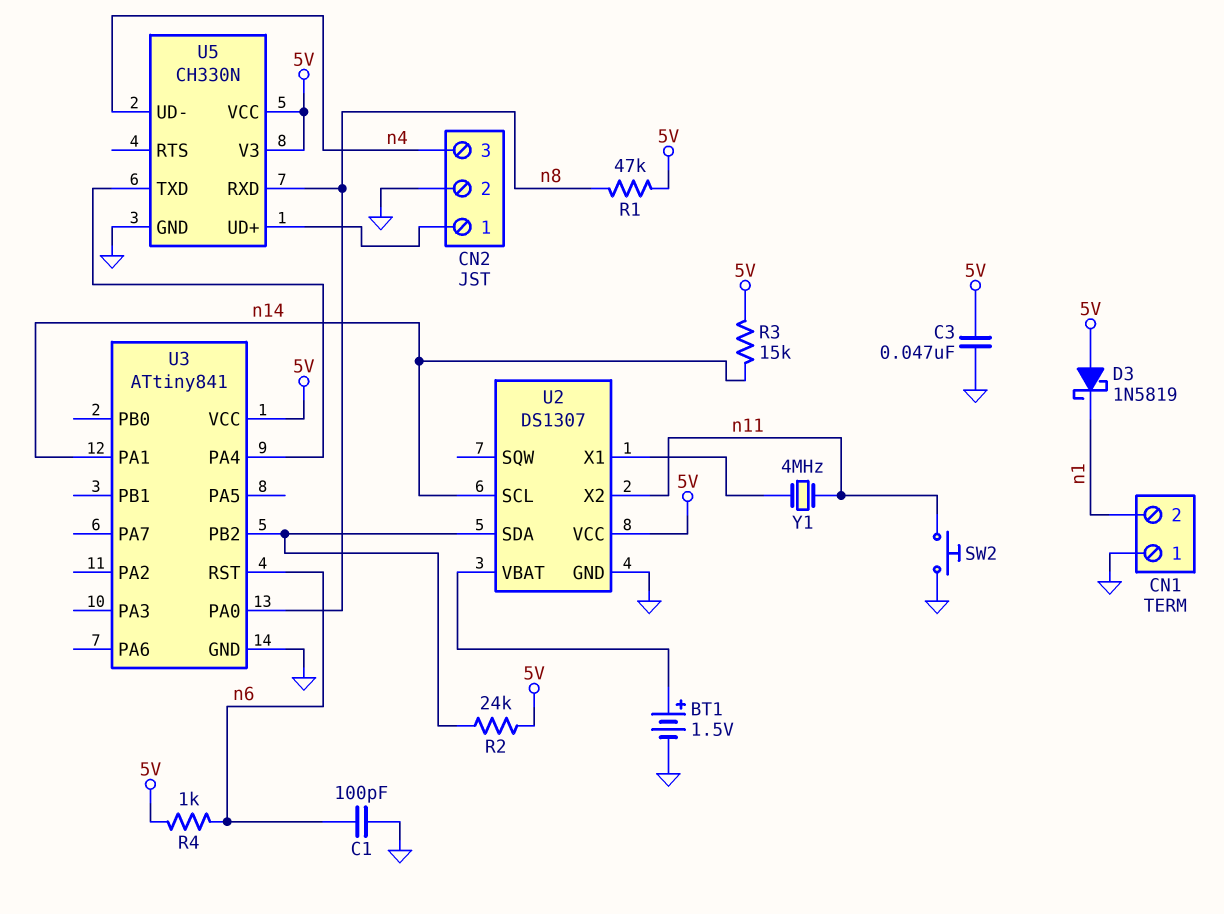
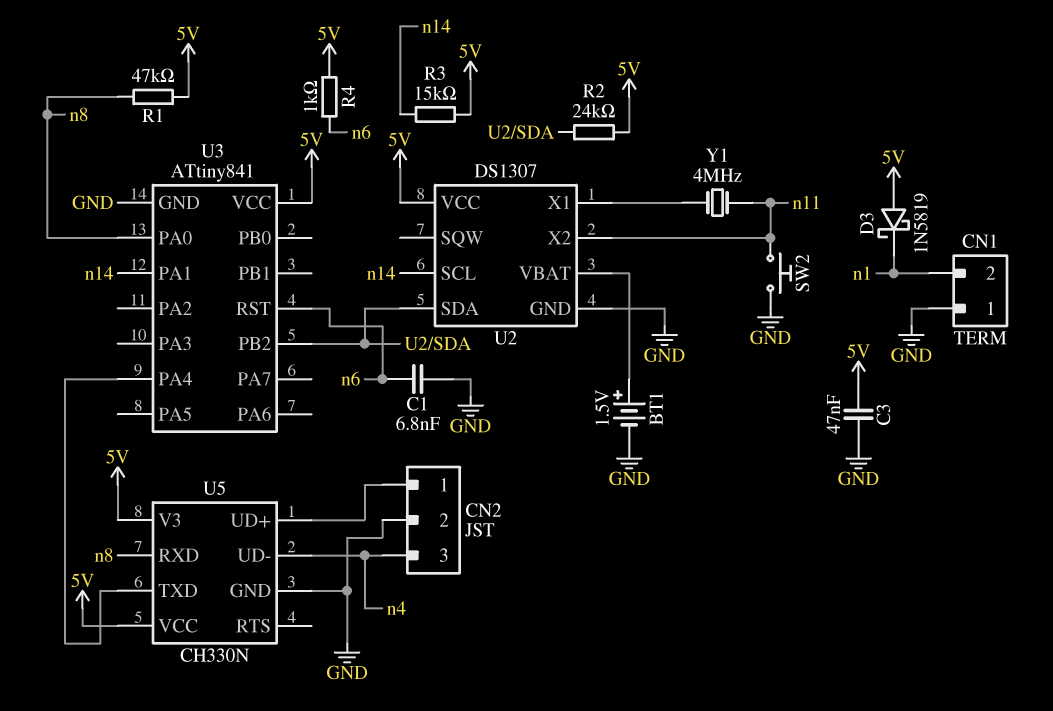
C1: 100pF (GND, n6) -> 6.8nF (GND, n6)

